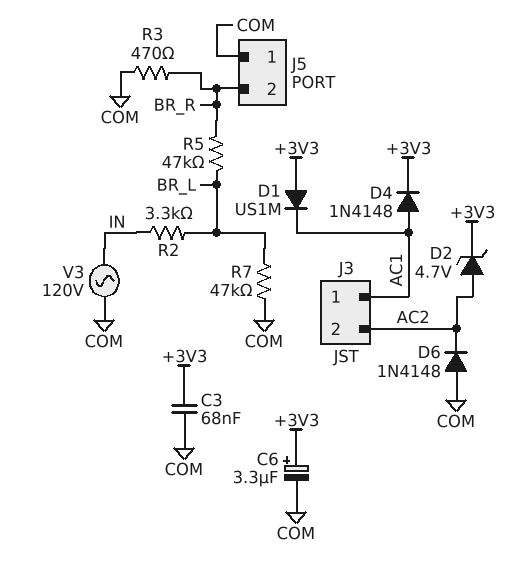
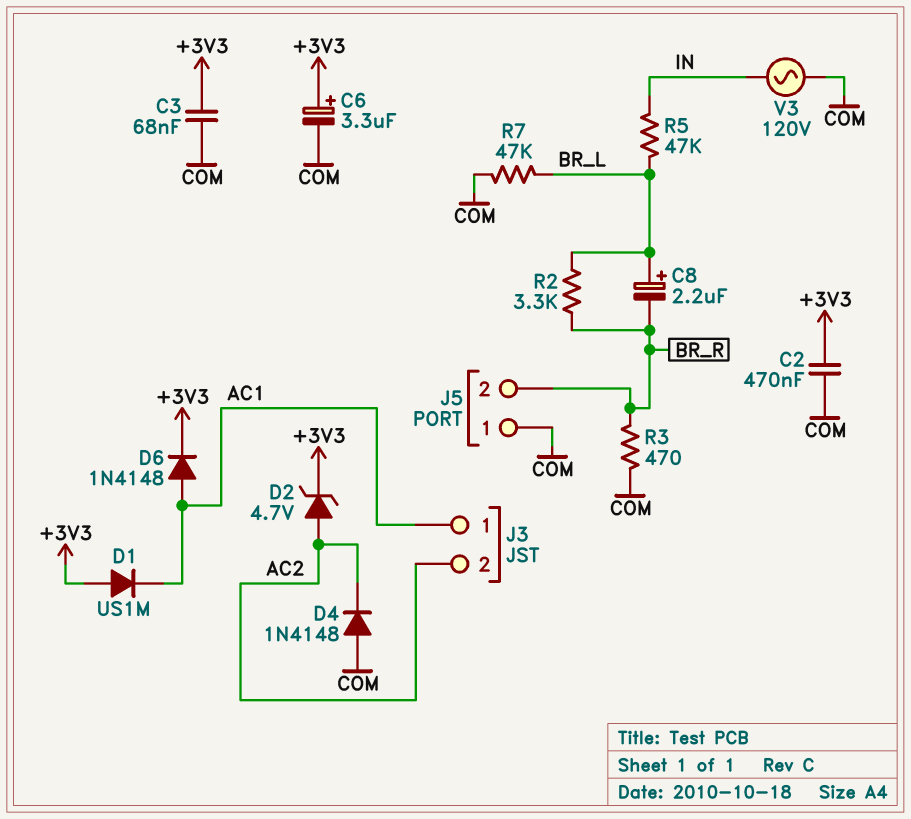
C2: none -> 470nF (+3V3, COM)
C8: none -> 2.2uF (plus BR_L, minus BR_R)
D4: diode 1N4148 (A AC1, K +3V3) -> diode 1N4148 (A COM, K AC2)
D6: diode 1N4148 (A COM, K AC2) -> diode 1N4148 (A AC1, K +3V3)
R2: 3.3k (BR_L, IN) -> 3.3k (BR_L, BR_R)
R5: 47k (BR_L, BR_R) -> 47k (BR_L, IN)

